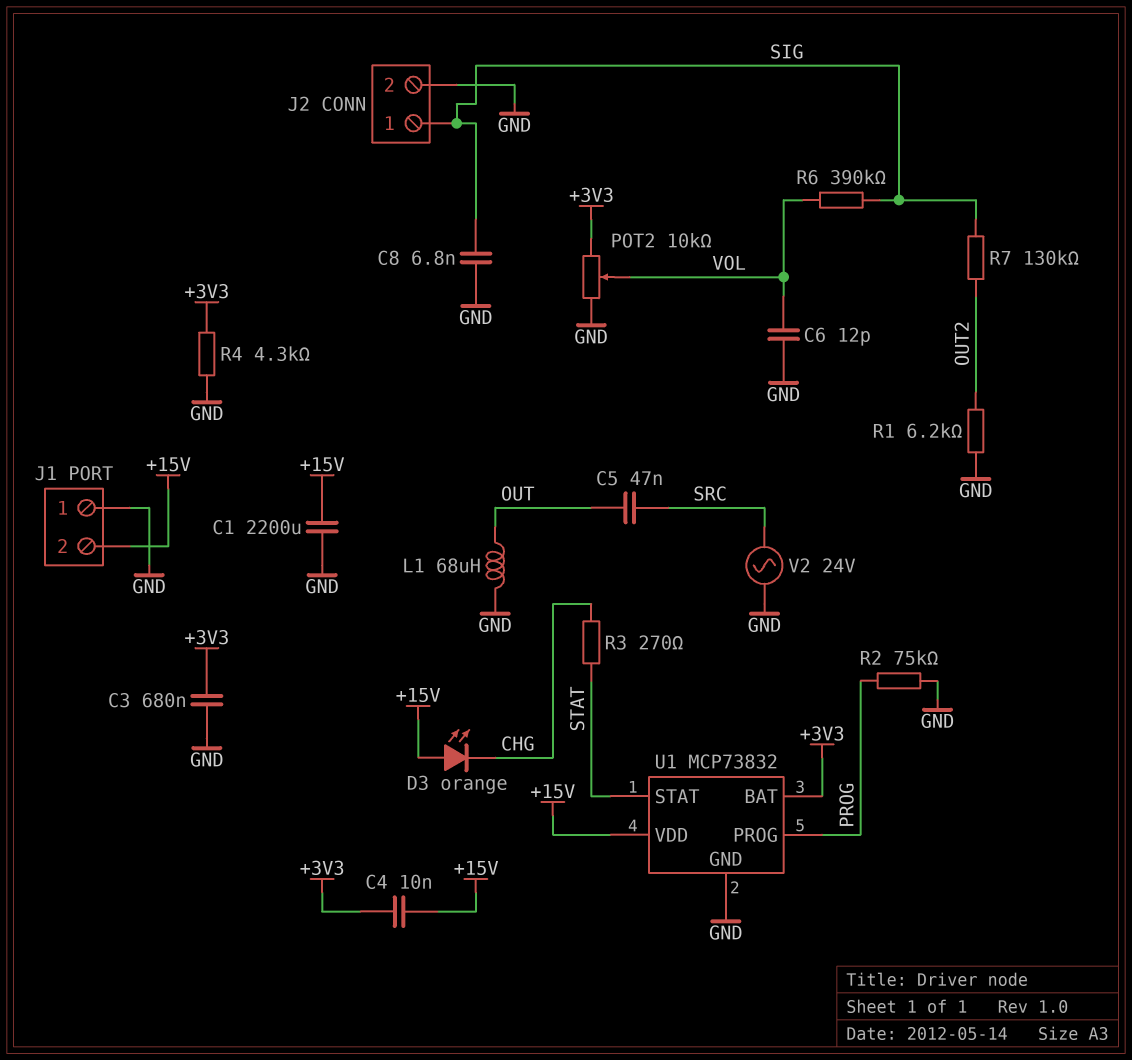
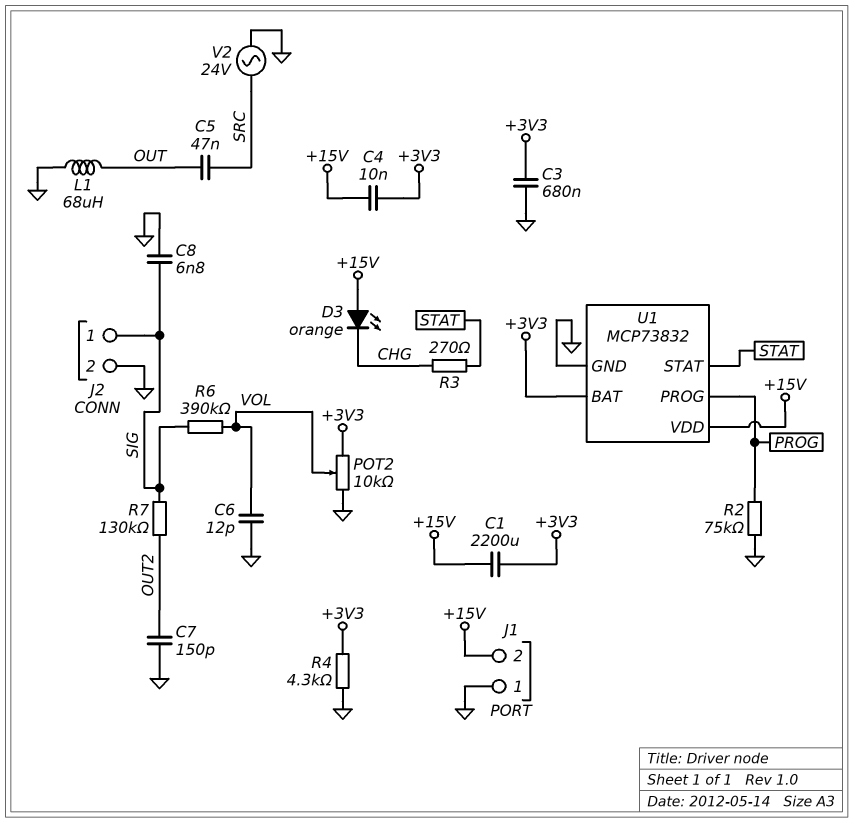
C1: 2200uF (+15V, GND) -> 2200uF (+3V3, +15V)
C7: none -> 150pF (GND, OUT2)
R1: 6.2k (GND, OUT2) -> none

